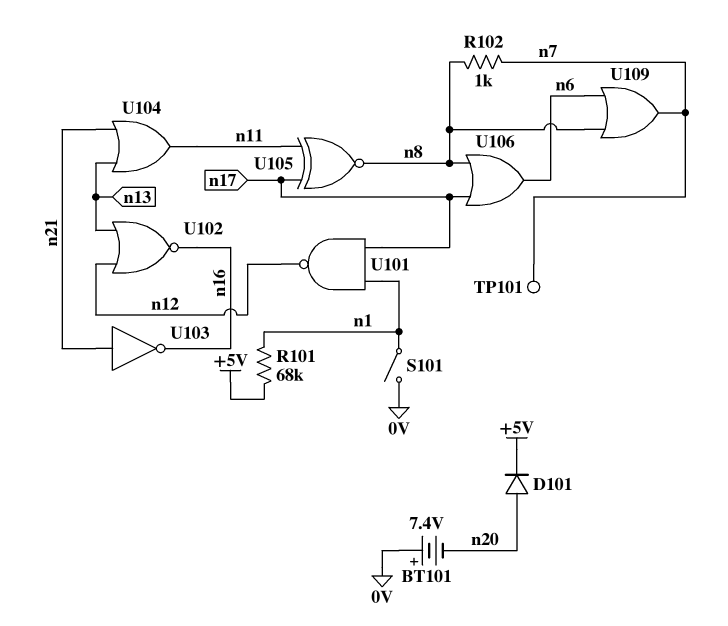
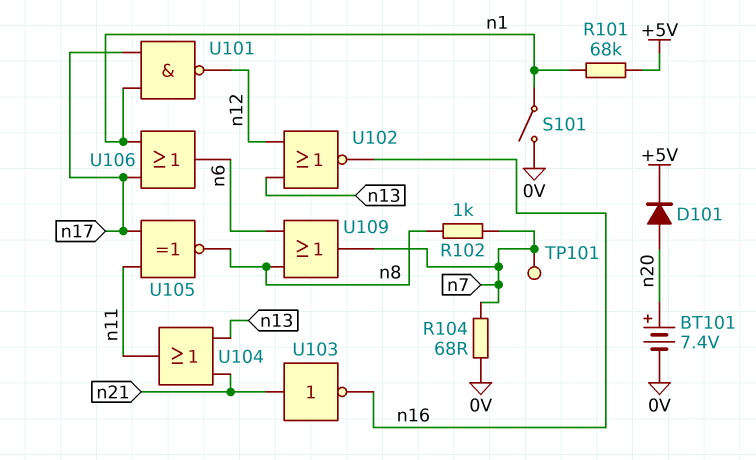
BT101: 7.4V (plus 0V, minus n20) -> 7.4V (plus n20, minus 0V)
R104: none -> 68 (0V, n7)
U106: OR (in n8, in n17, out n6) -> OR (in n1, in n17, out n6)

